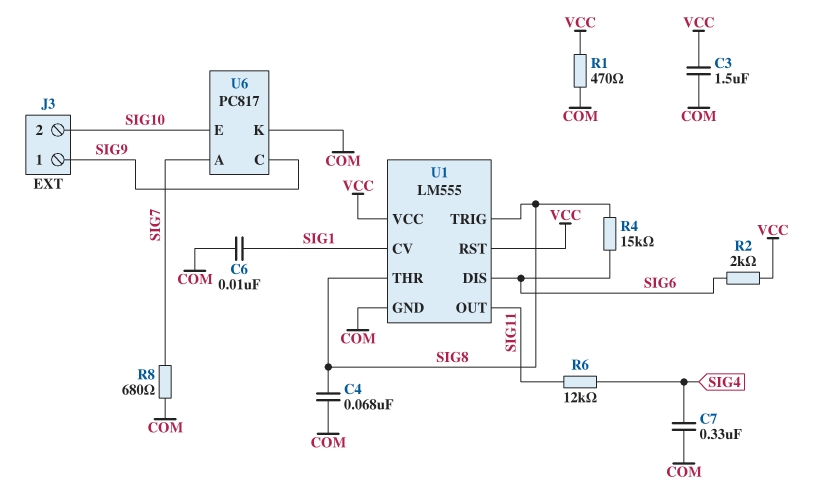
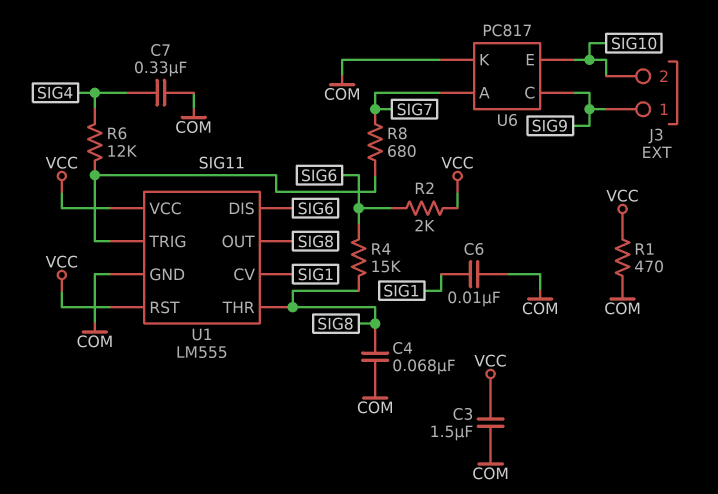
R8: 680 (COM, SIG7) -> 680 (SIG7, SIG11)
U1 pin OUT: SIG11 -> SIG8
U1 pin TRIG: SIG8 -> SIG11

